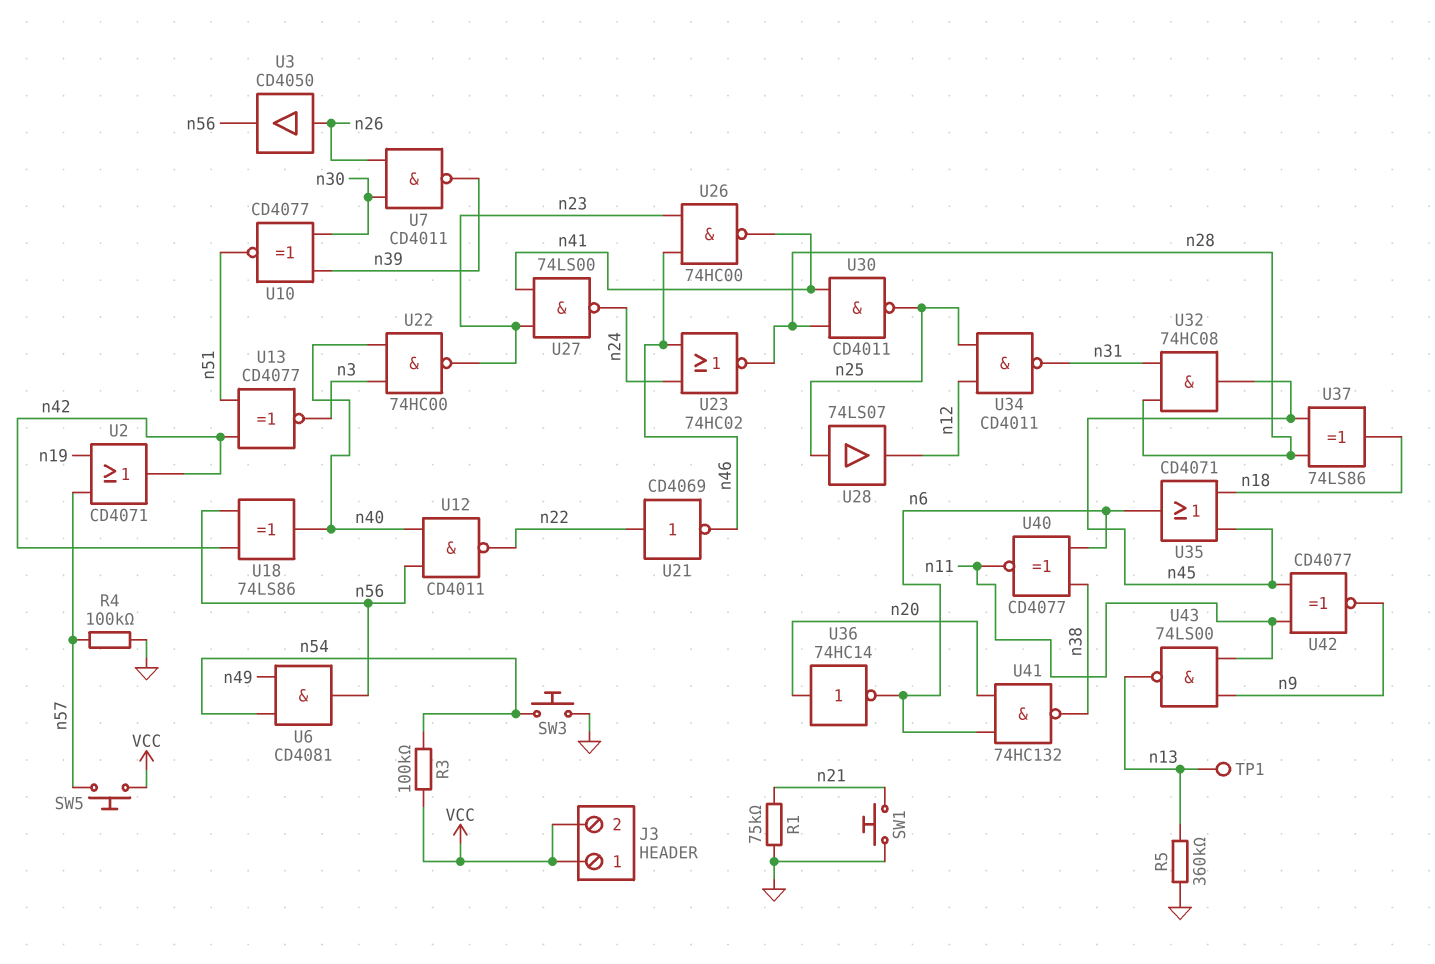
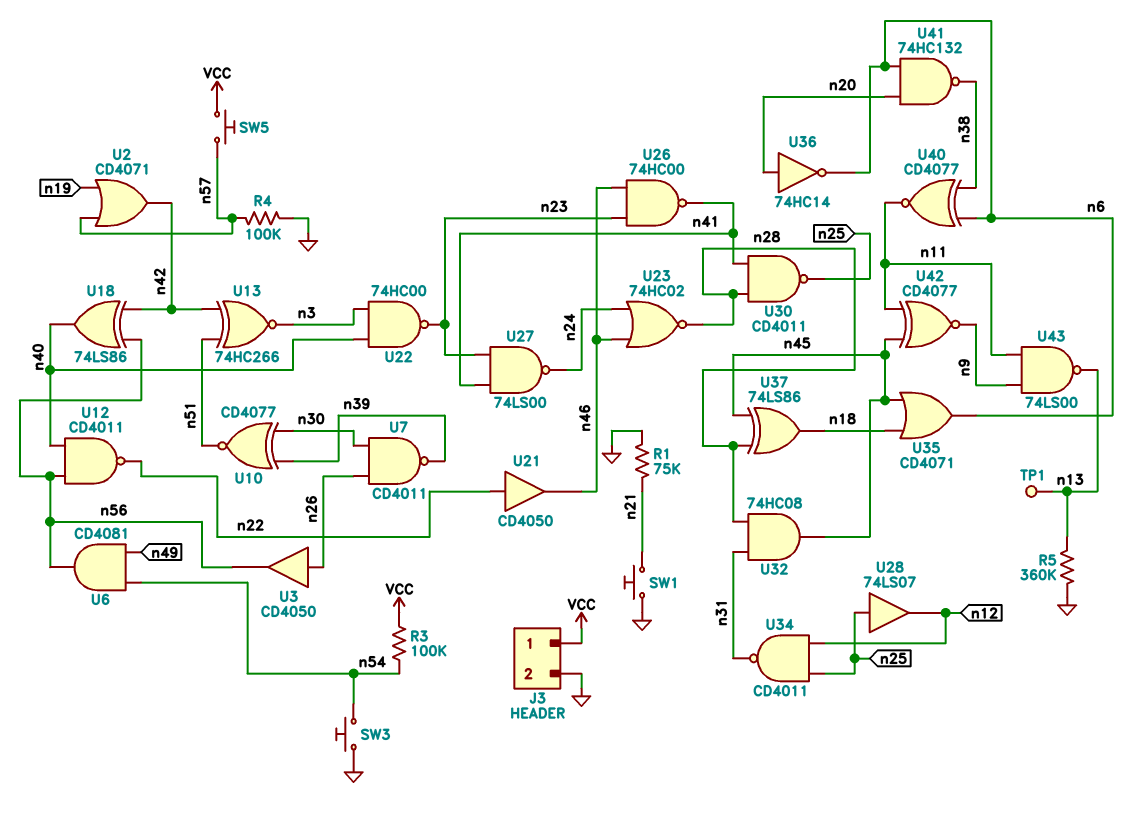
J3 pin 2: VCC -> GND
U13: XNOR CD4077 (in n42, in n51, out n3) -> XNOR 74HC266 (in n42, in n51, out n3)
U21: NOT CD4069 (in n22, out n46) -> buffer CD4050 (in n22, out n46)

